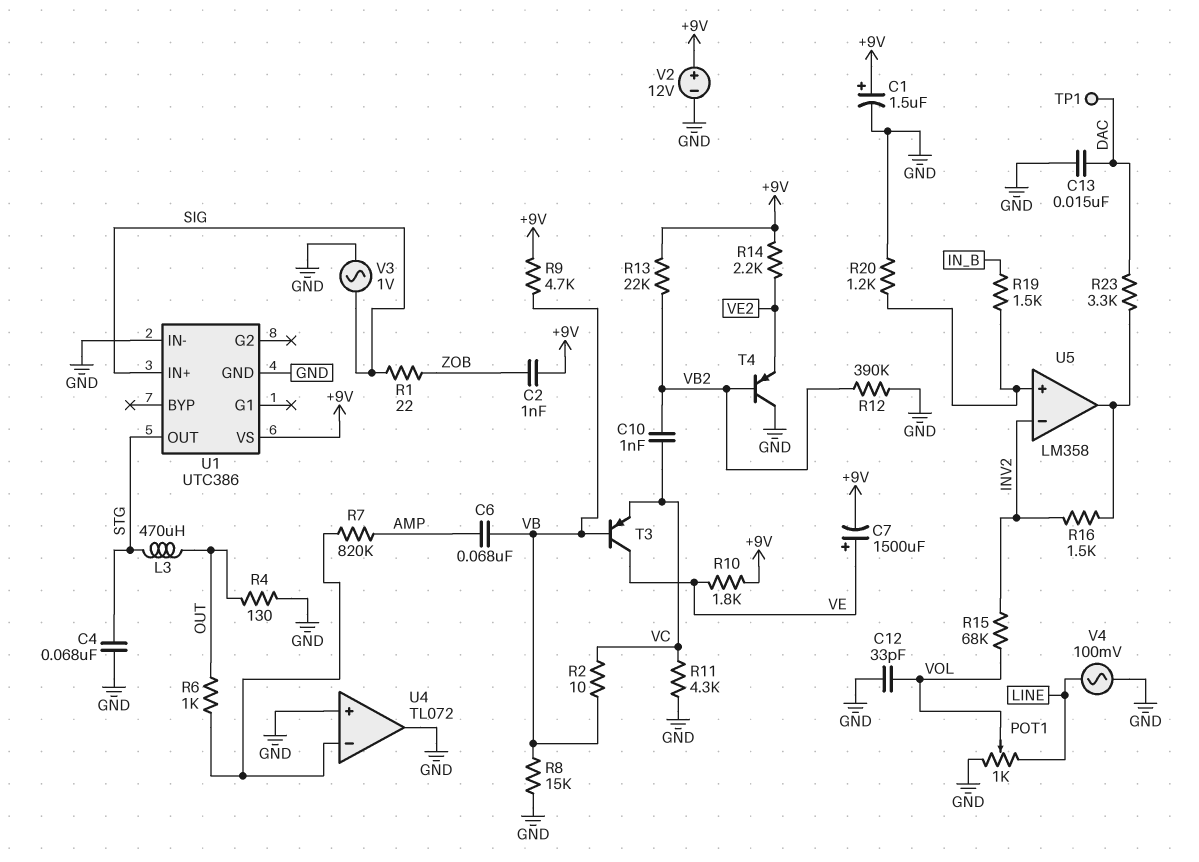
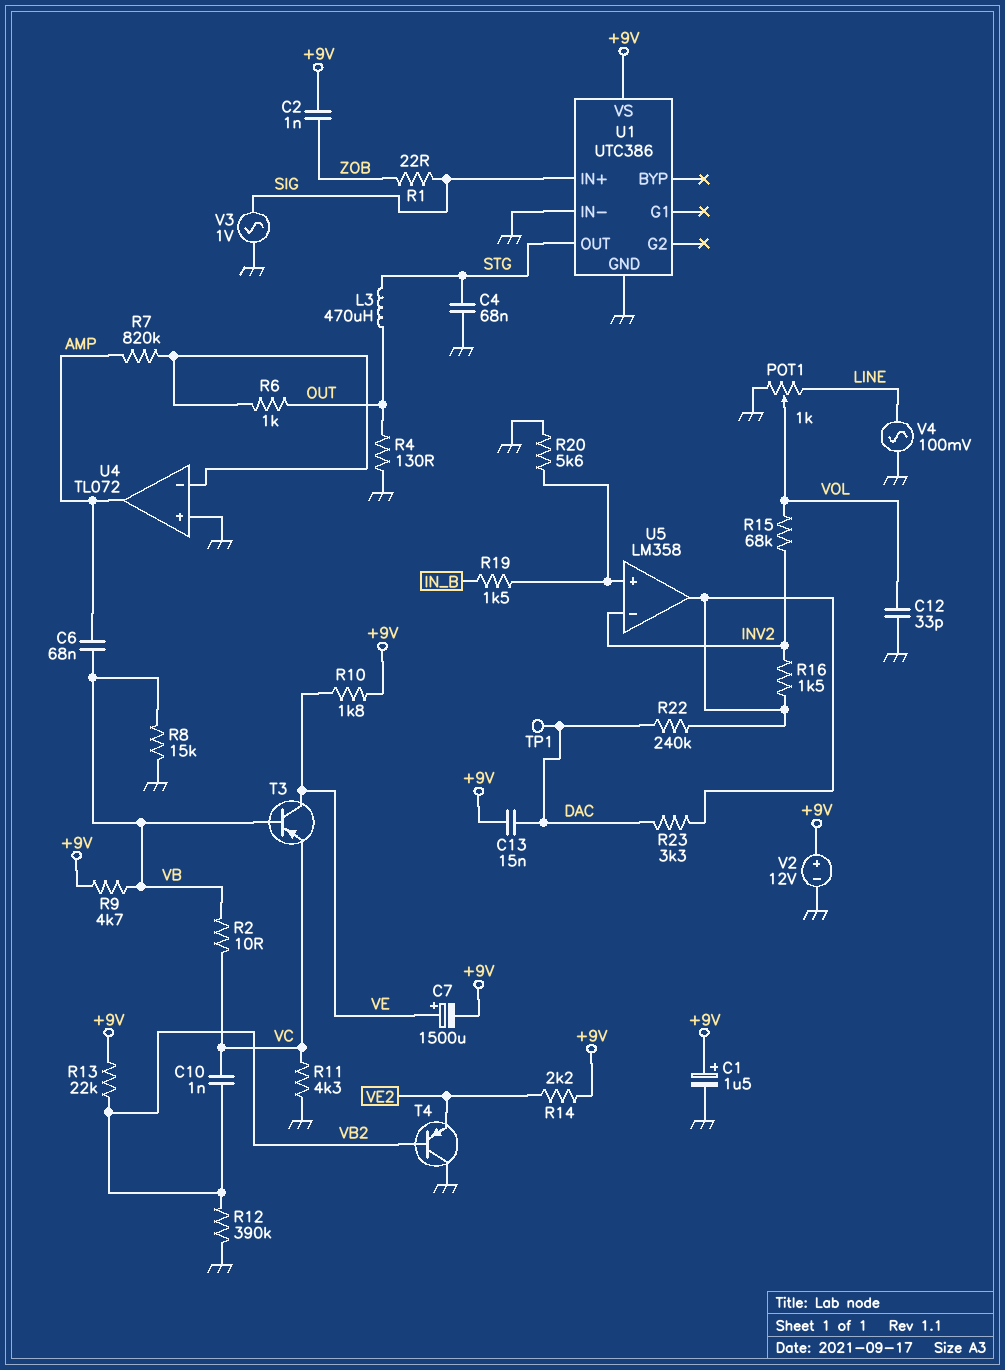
C13: 15nF (DAC, GND) -> 15nF (+9V, DAC)
R20: 1.2k (GND, U5/in+) -> 5.6k (GND, U5/in+)
R22: none -> 240k (DAC, U5/out)
U4 pin out: GND -> AMP

